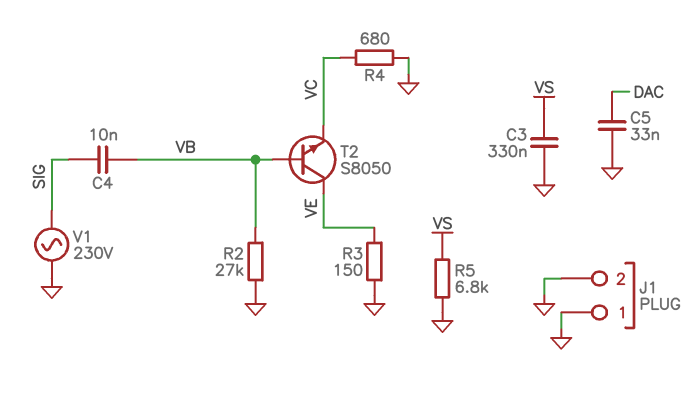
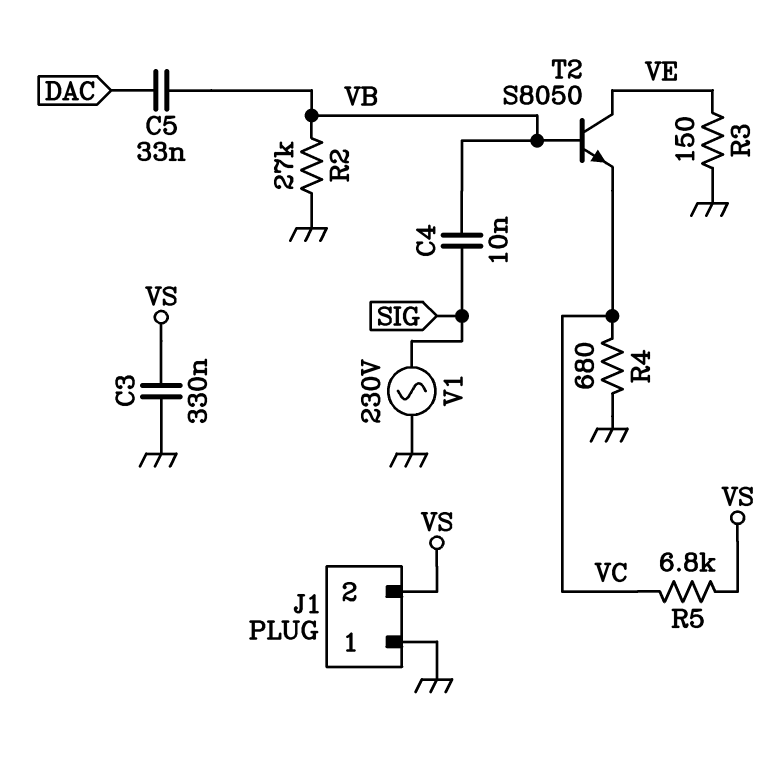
C5: 33nF (DAC, GND) -> 33nF (DAC, VB)
J1 pin 2: GND -> VS
R5: 6.8k (GND, VS) -> 6.8k (VC, VS)

